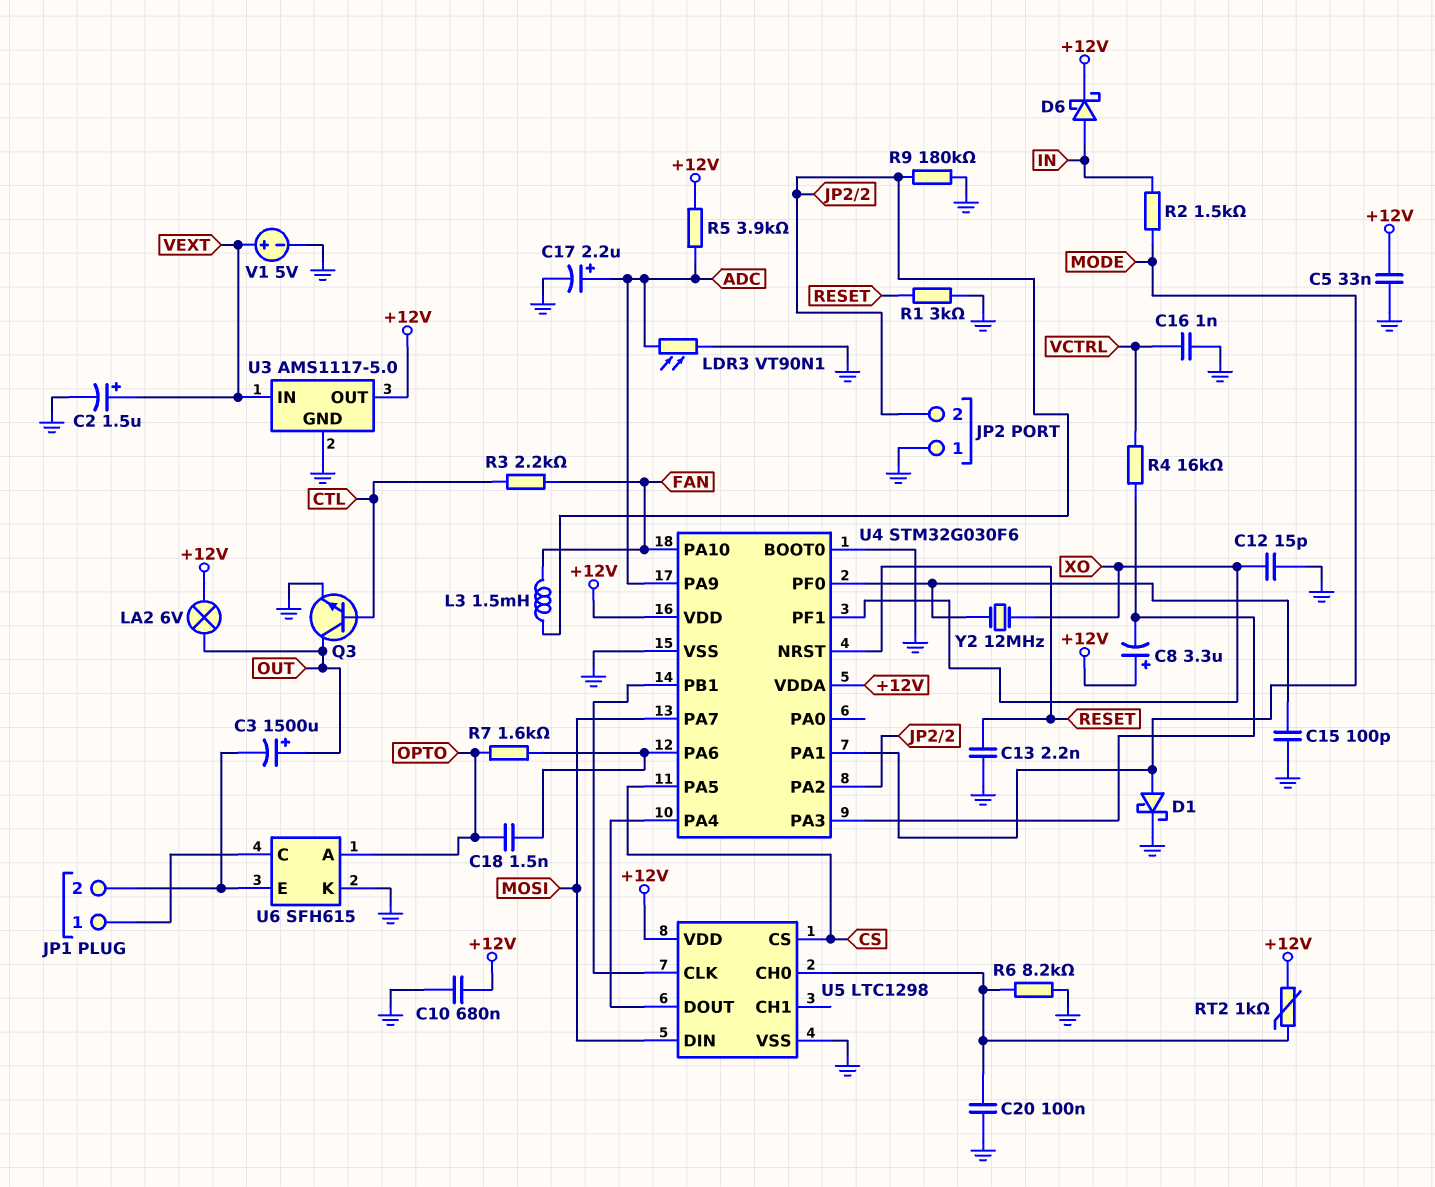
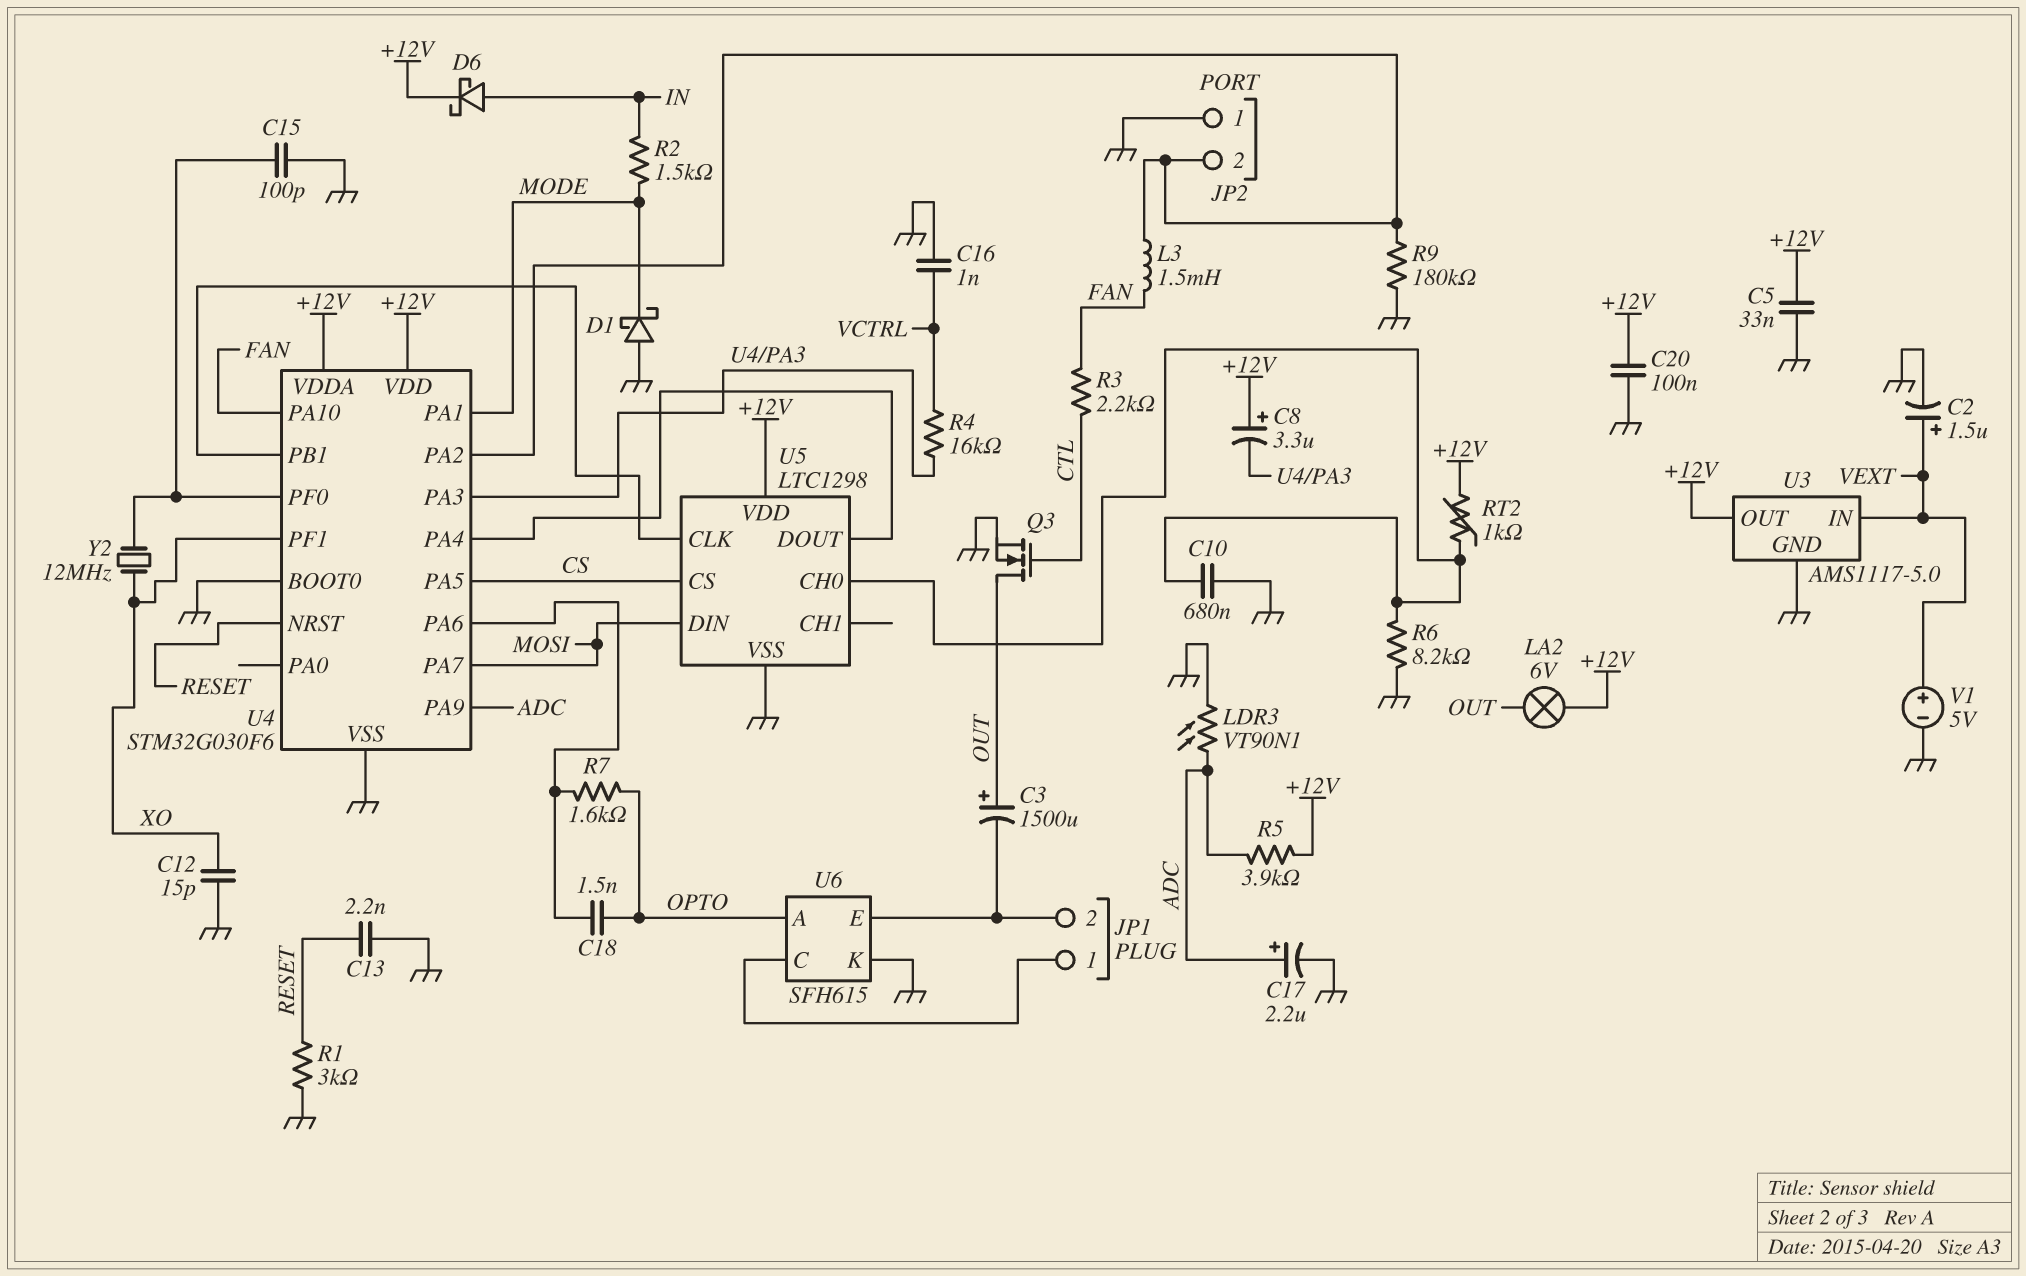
C10: 680nF (+12V, GND) -> 680nF (GND, U5/CH0)
C20: 100nF (GND, U5/CH0) -> 100nF (+12V, GND)
D1: schottky (A MODE, K GND) -> schottky (A GND, K MODE)
Q3: NPN (B CTL, C OUT, E GND) -> NMOS (G CTL, D OUT, S GND)

